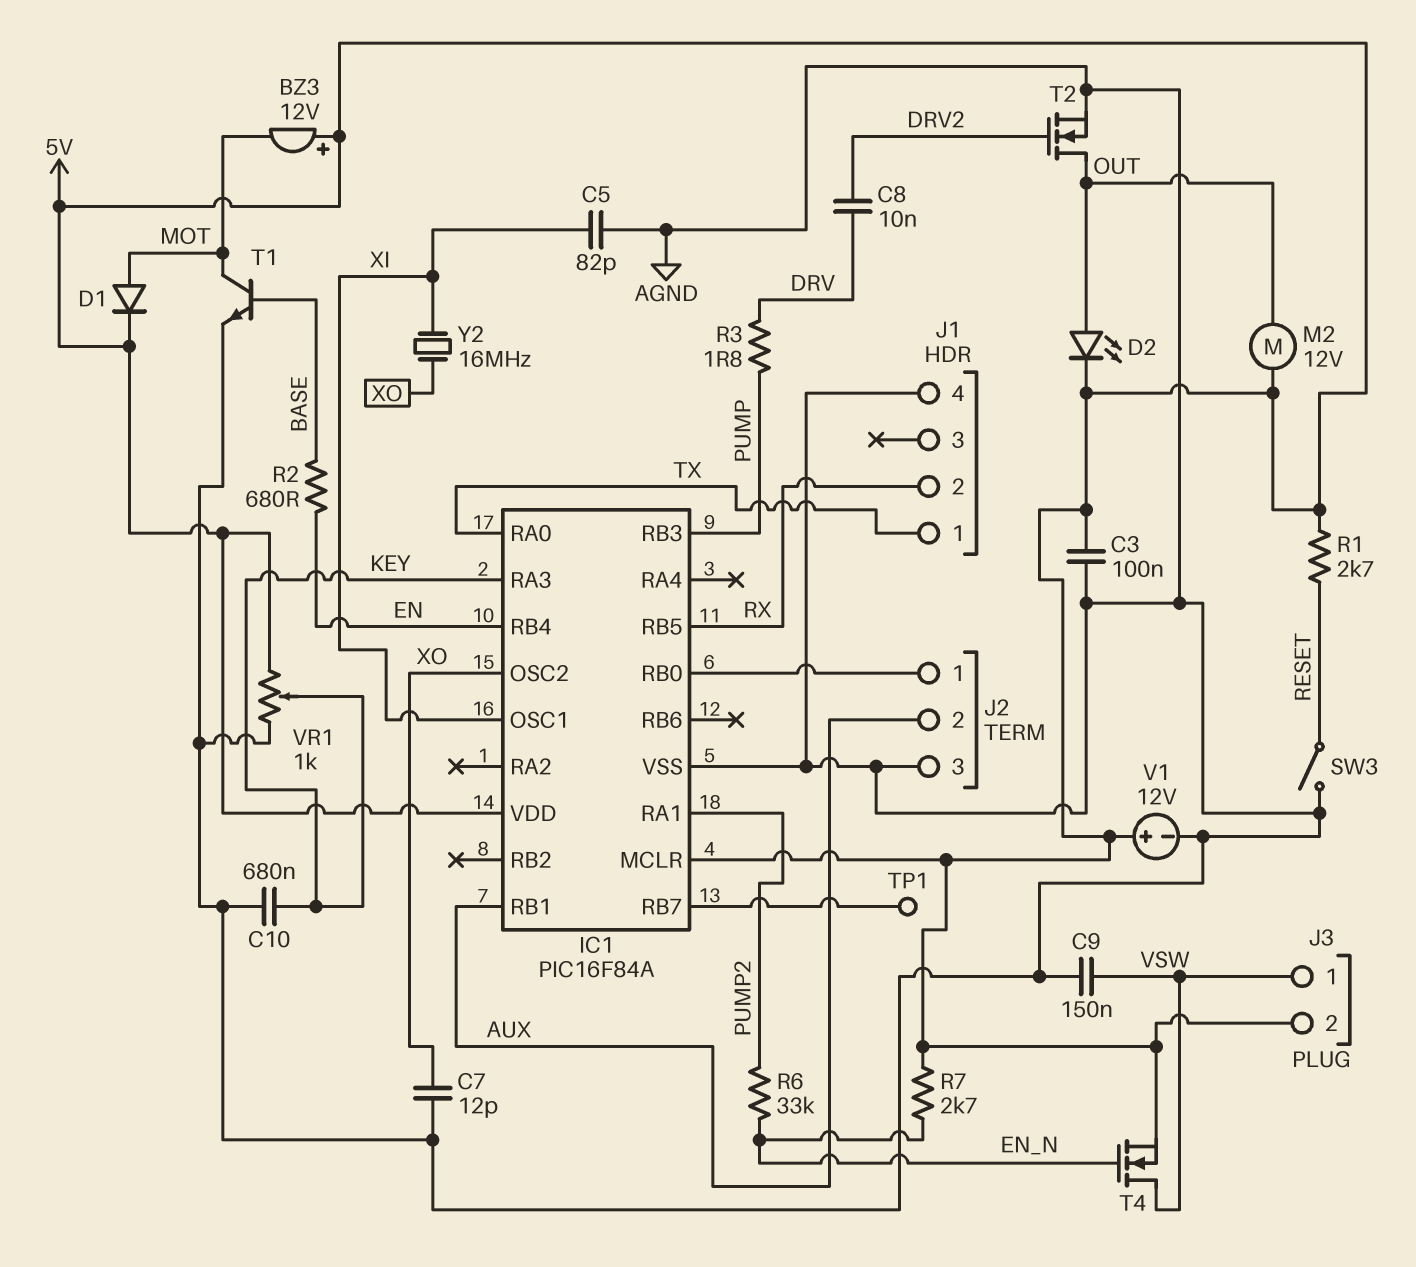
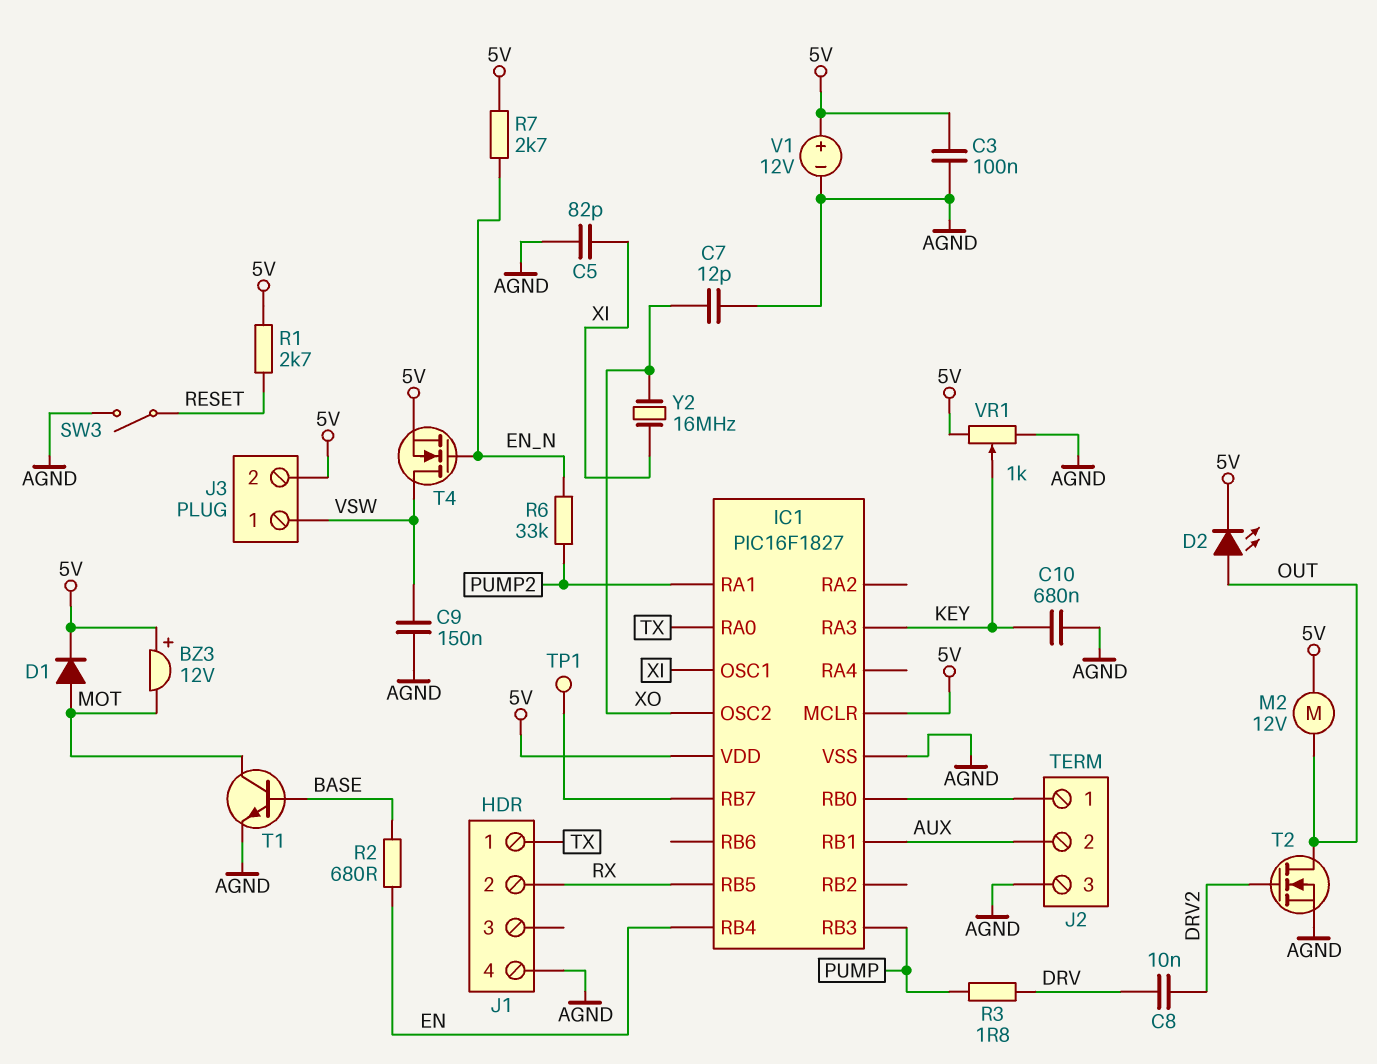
IC1: PIC16F84A -> PIC16F1827

